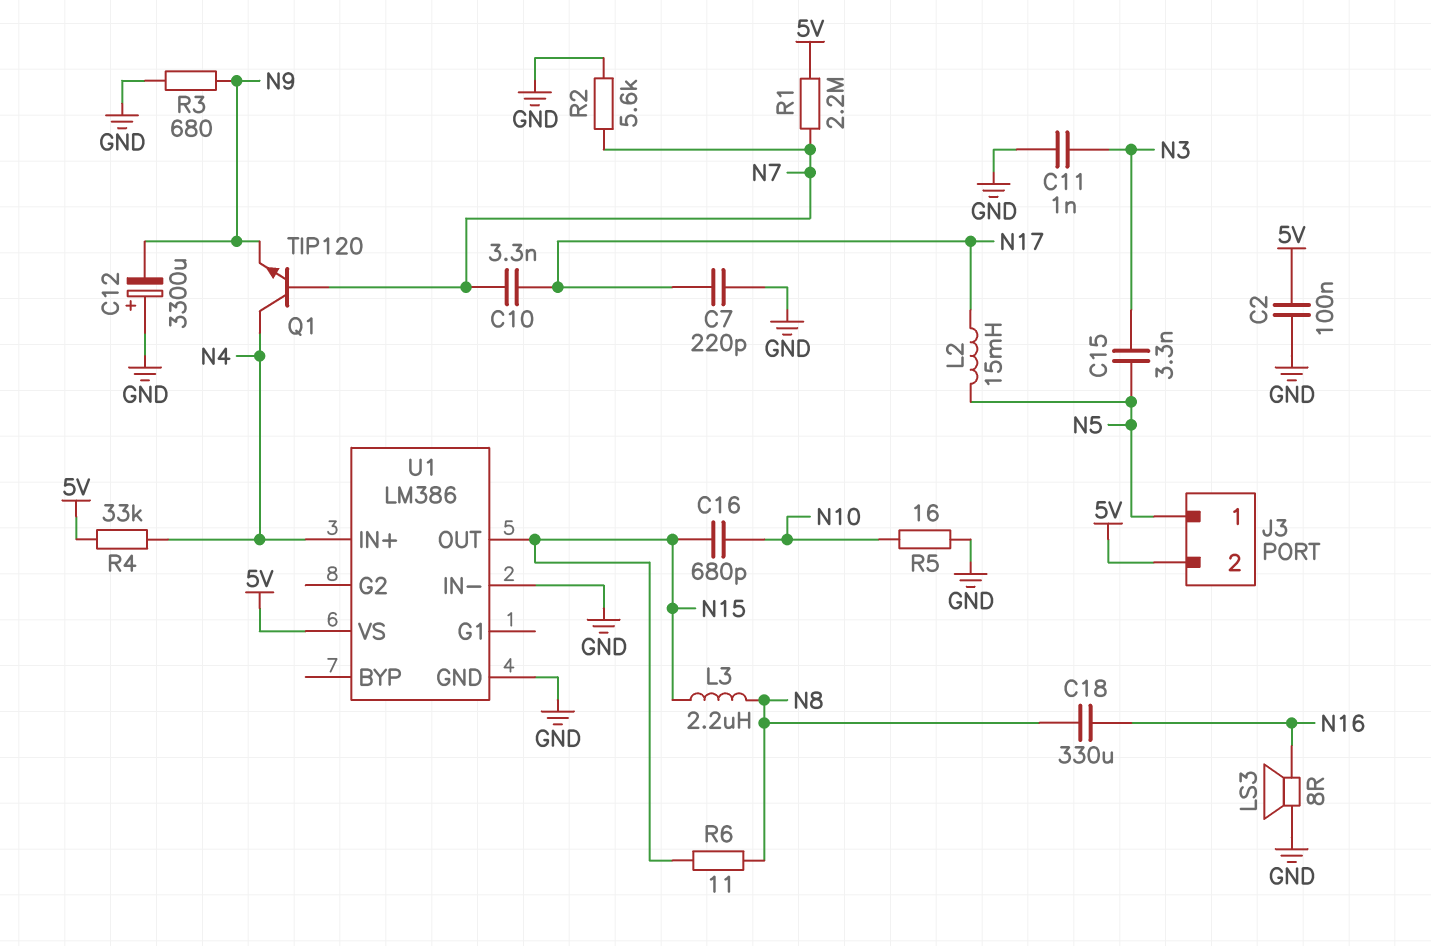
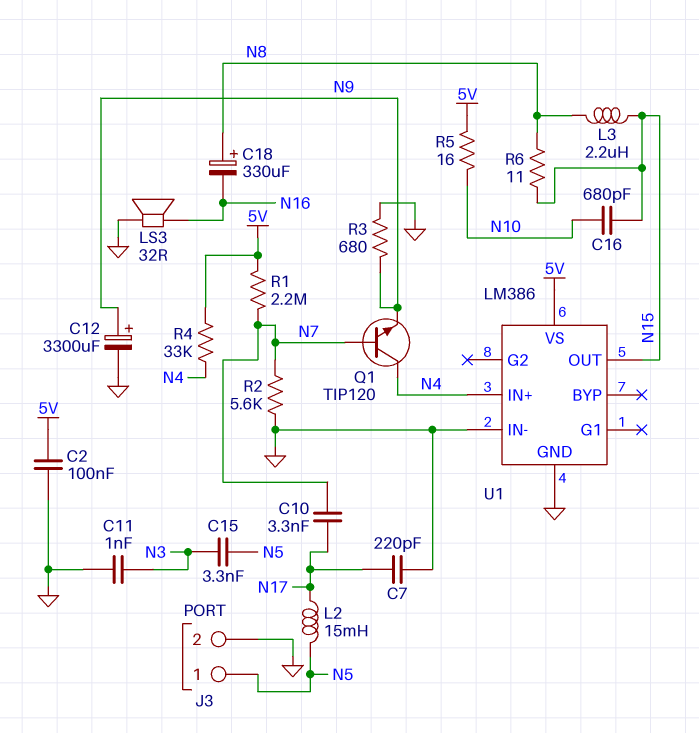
C12: 3300uF (plus GND, minus N9) -> 3300uF (plus N9, minus GND)
C18: 330uF (N8, N16) -> 330uF (plus N8, minus N16)
J3 pin 2: 5V -> GND
LS3: speaker 8R (GND, N16) -> speaker 32R (GND, N16)
R5: 16 (GND, N10) -> 16 (5V, N10)

